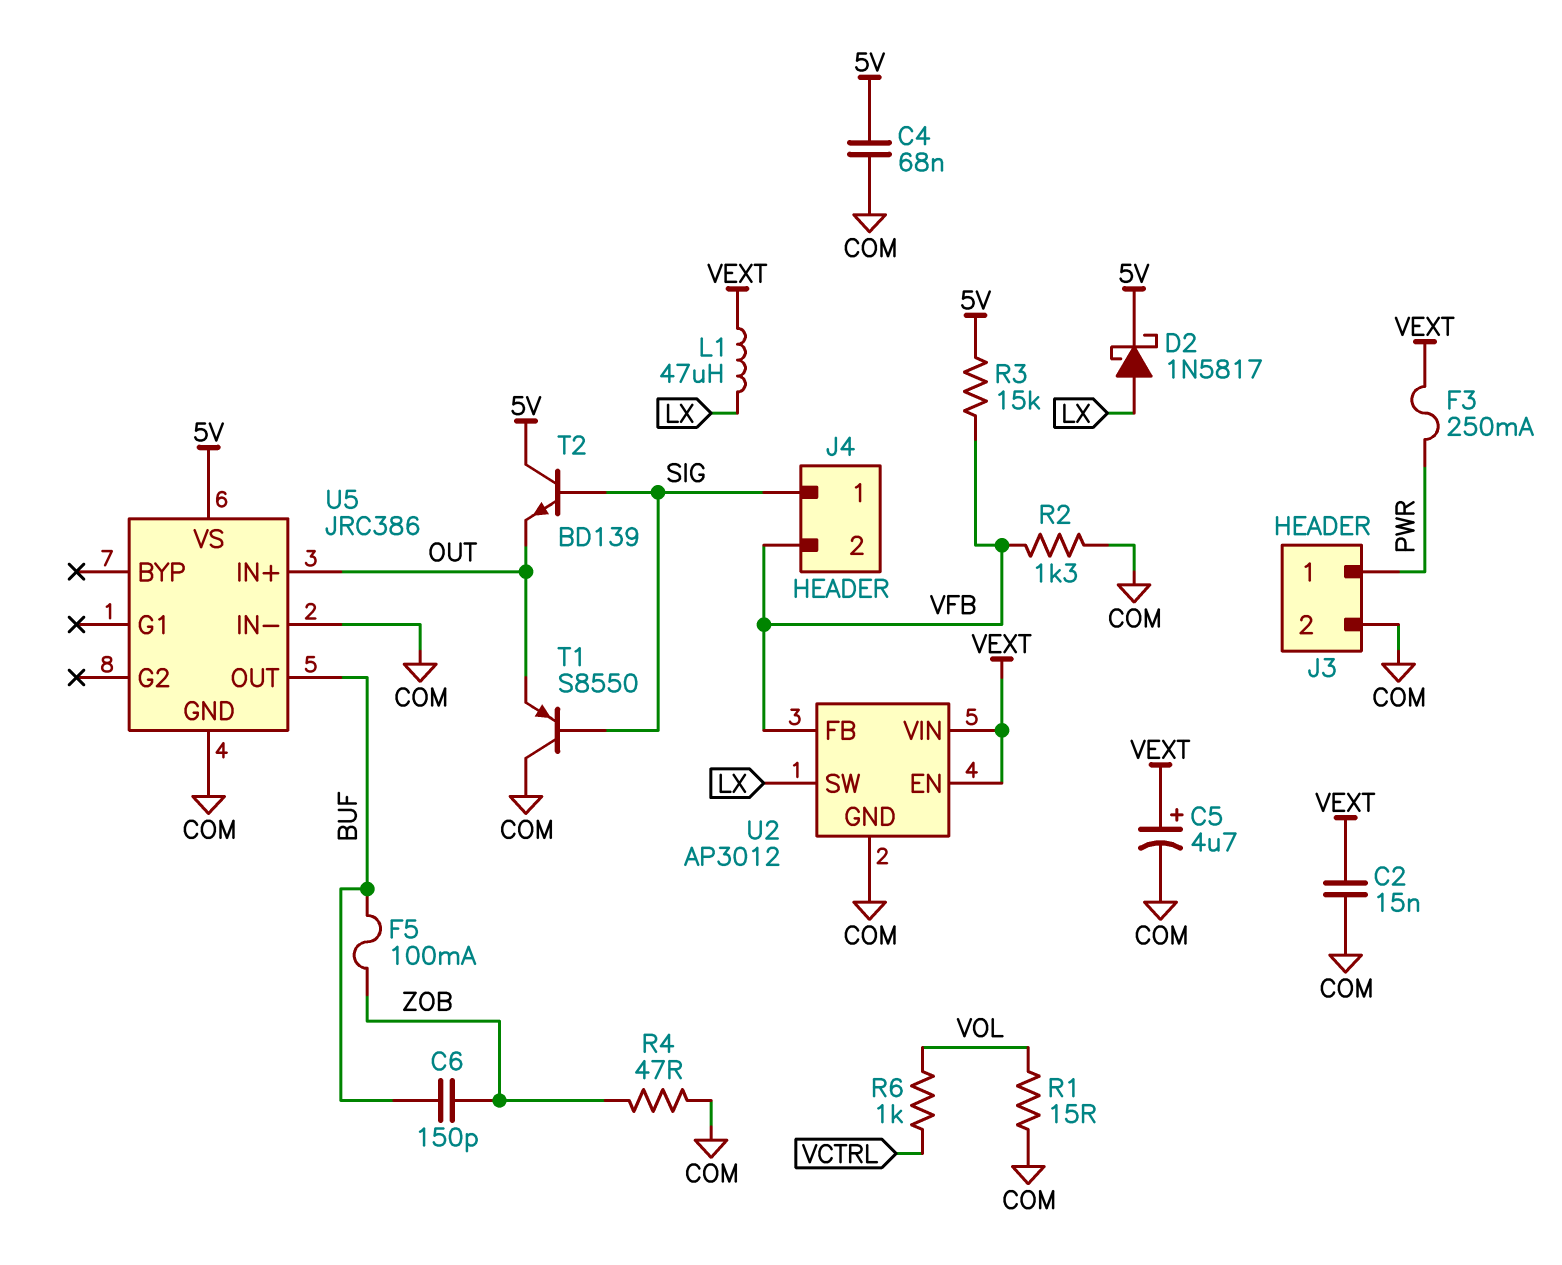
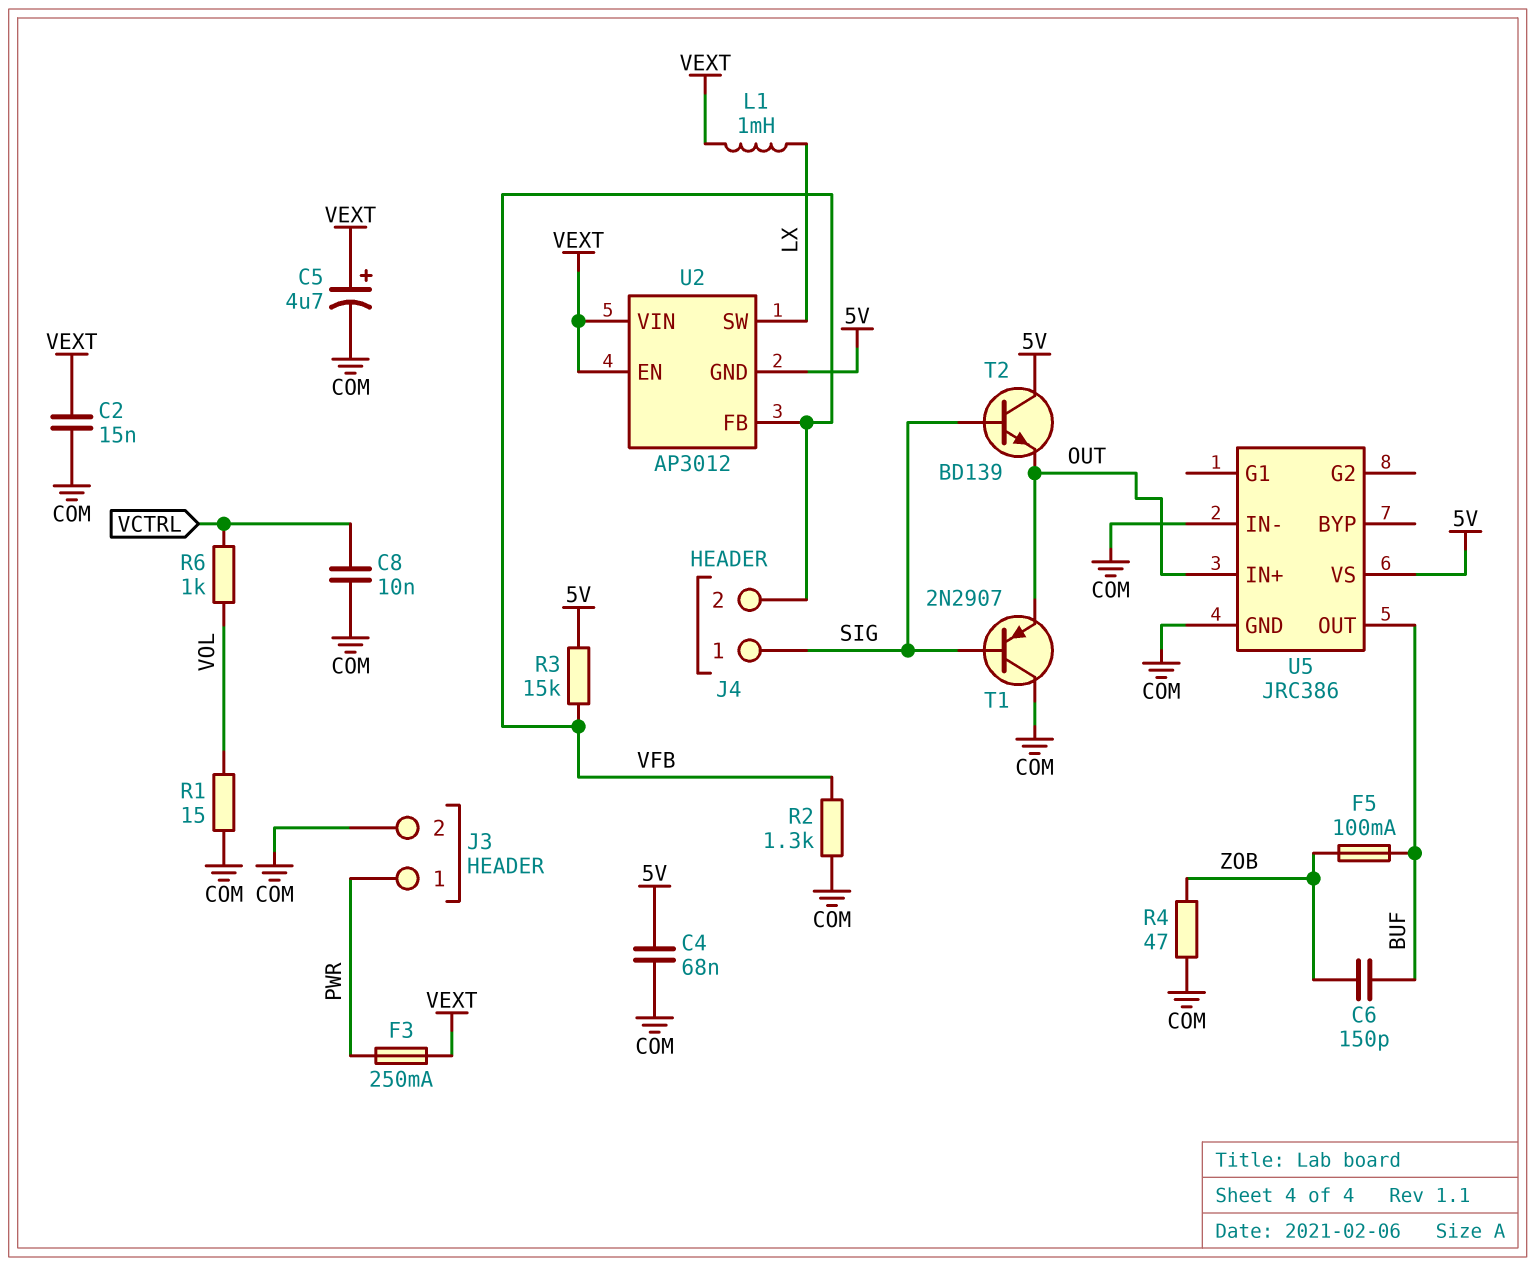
C8: none -> 10nF (COM, VCTRL)
D2: schottky 1N5817 (A LX, K 5V) -> none
L1: 47uH (LX, VEXT) -> 1mH (LX, VEXT)
T1: PNP S8550 (B SIG, C COM, E OUT) -> PNP 2N2907 (B SIG, C COM, E OUT)
U2 pin GND: COM -> 5V

